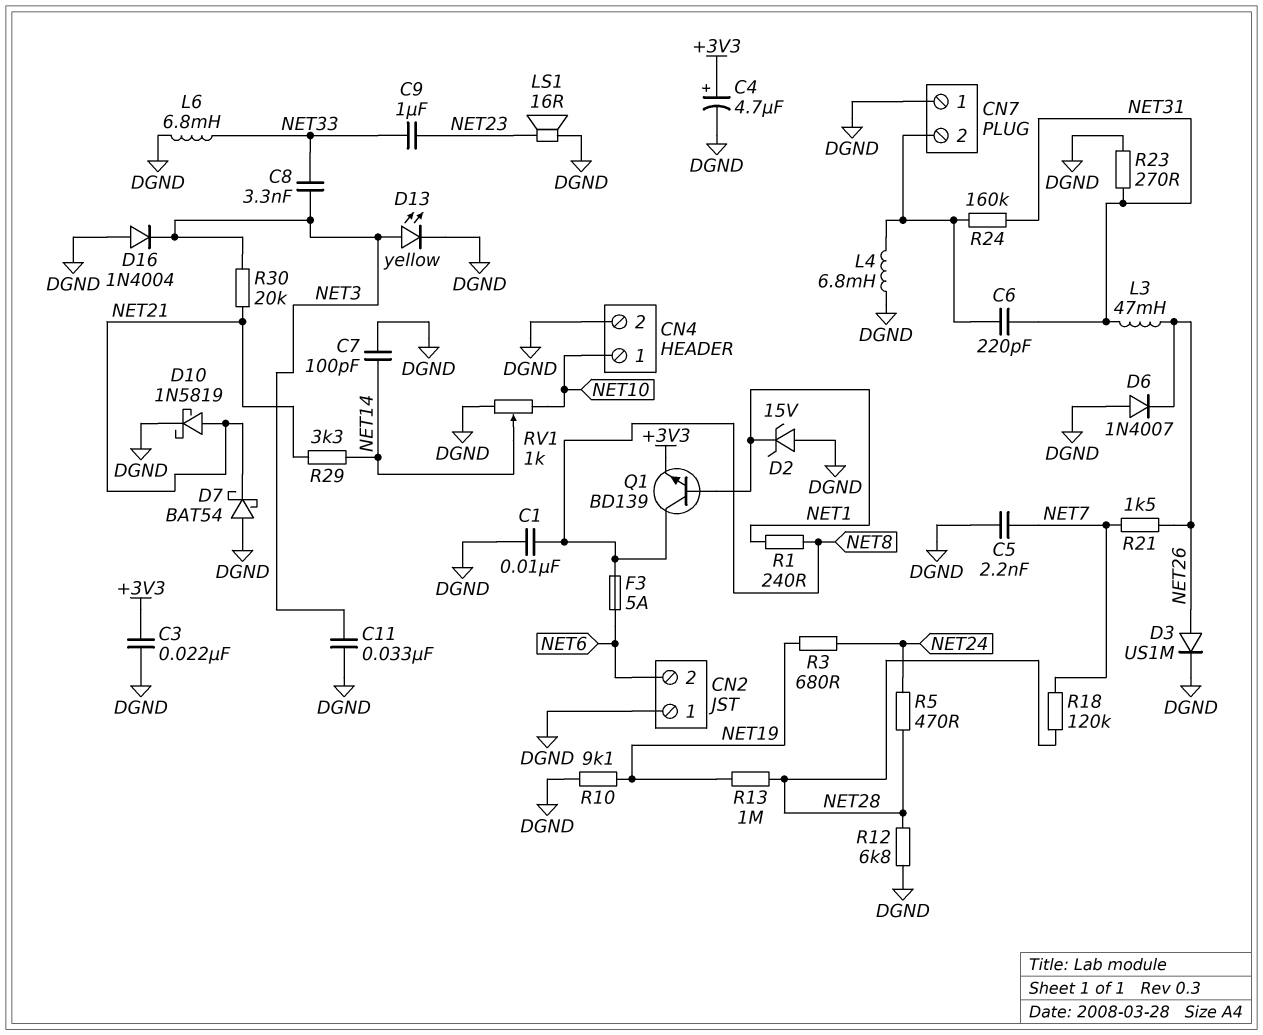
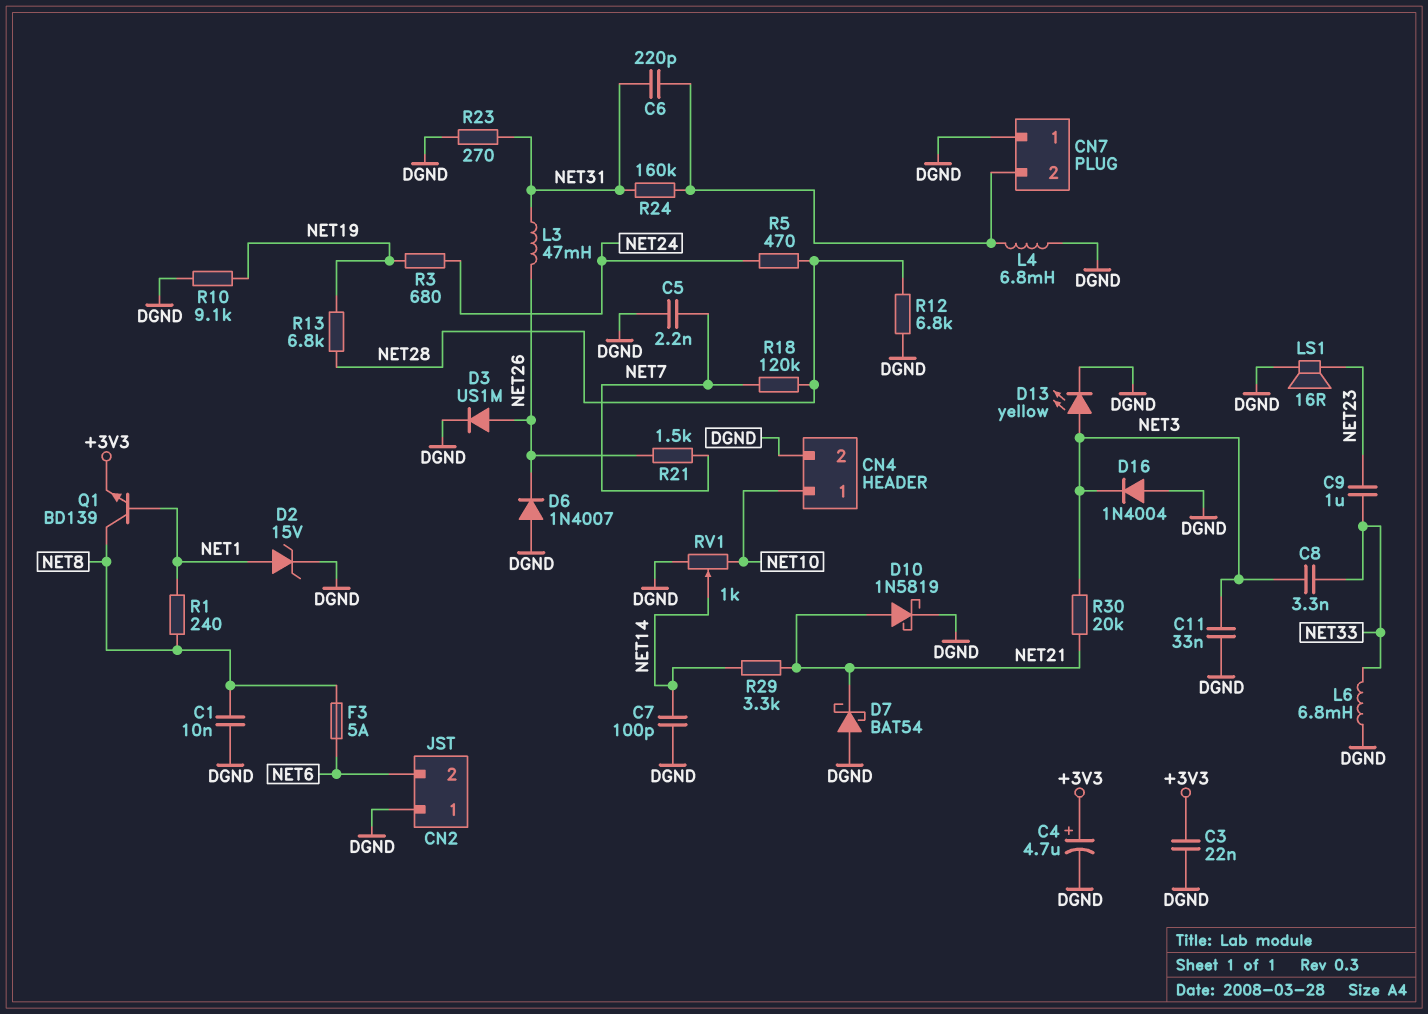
D2: zener 15V (A DGND, K NET1) -> zener 15V (A NET1, K DGND)
R13: 1M (NET19, NET28) -> 6.8k (NET19, NET28)

